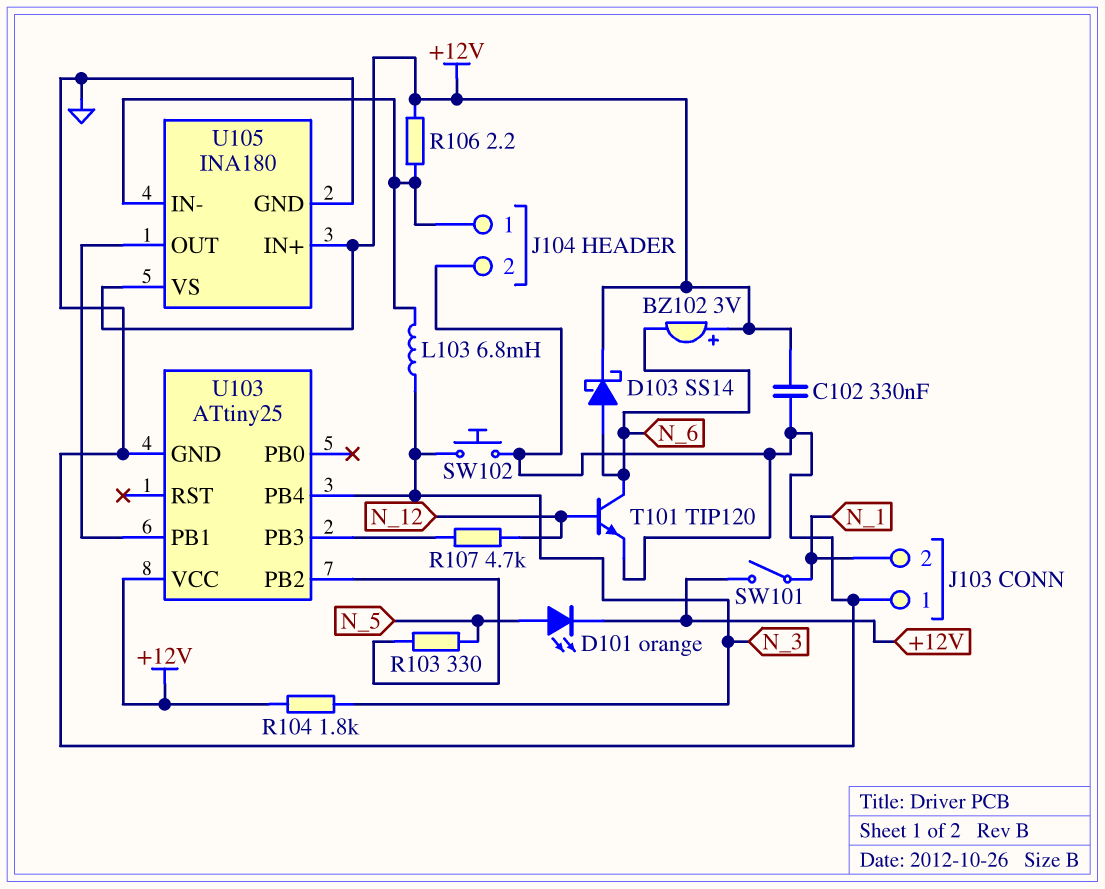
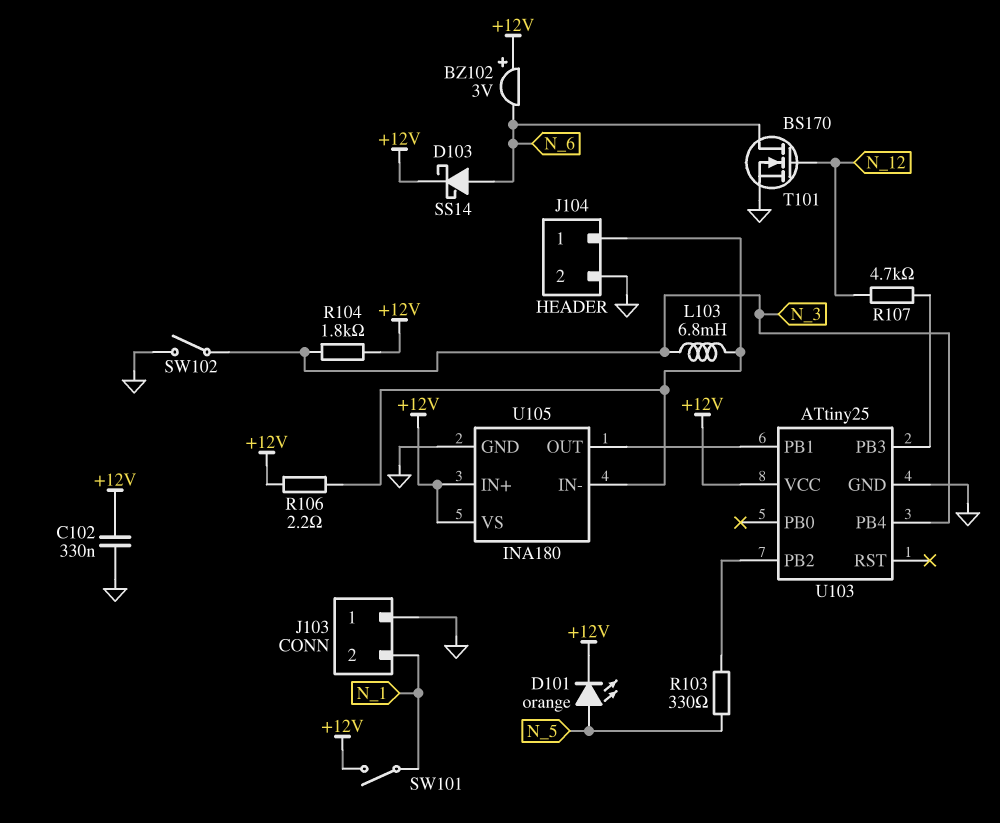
SW102: button (GND, N_3) -> switch (GND, N_3)
T101: NPN TIP120 (B N_12, C N_6, E GND) -> NMOS BS170 (G N_12, D N_6, S GND)

